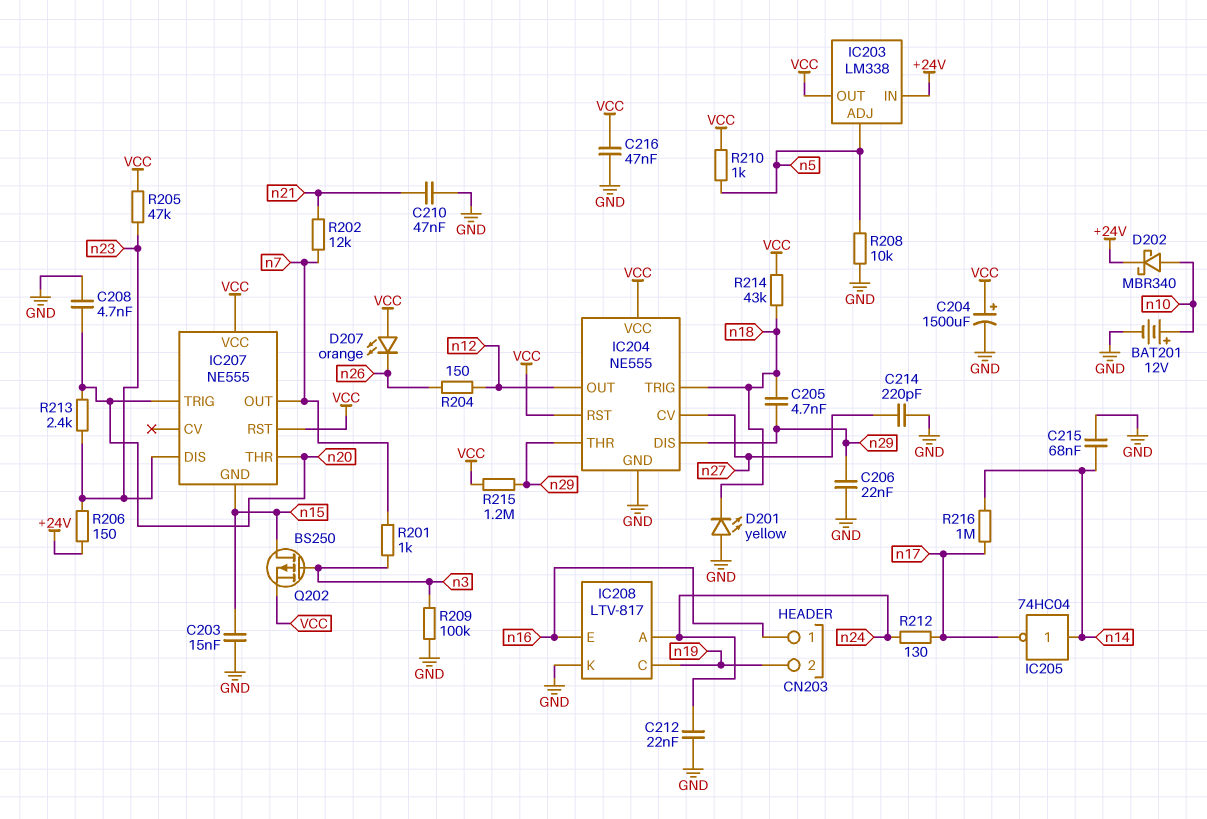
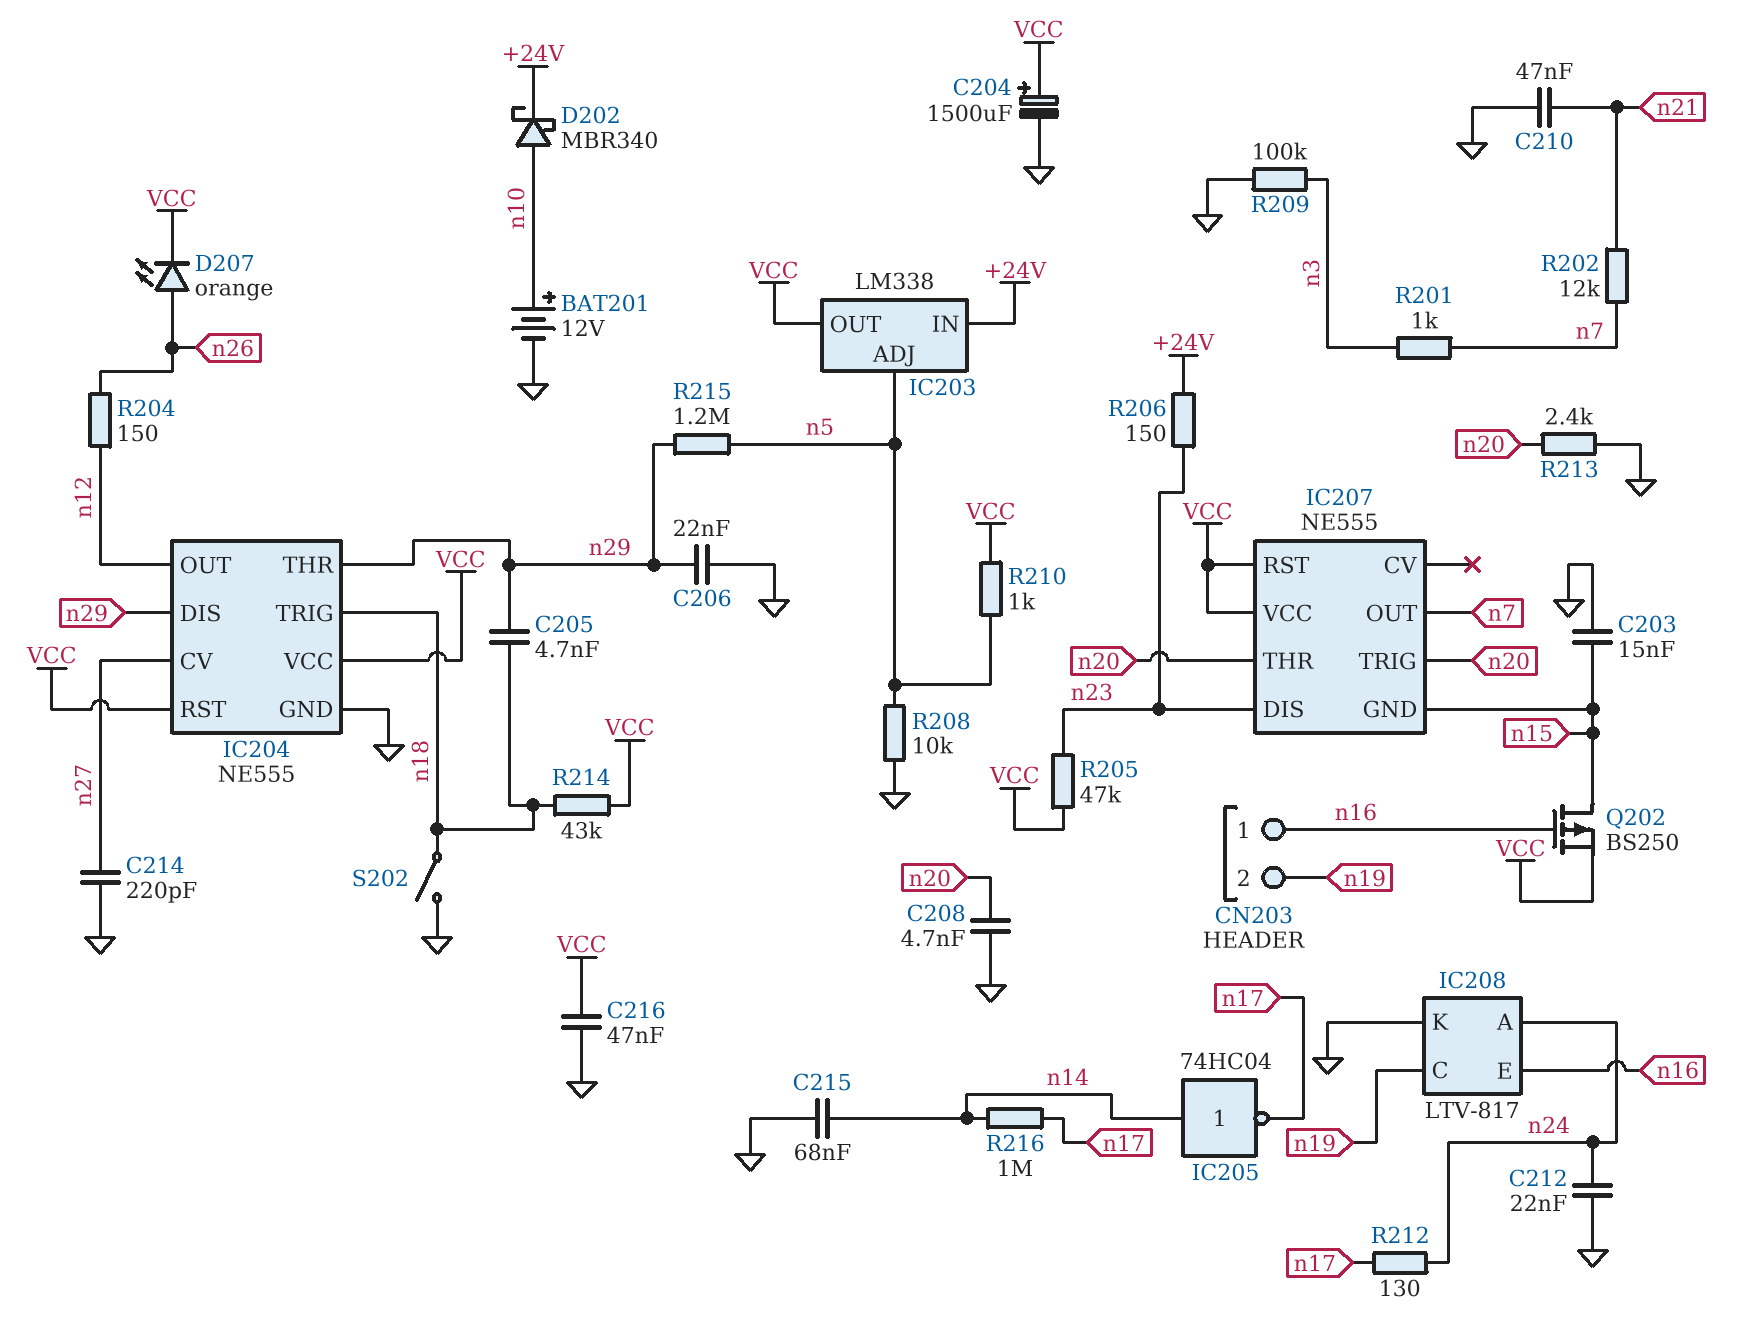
D201: LED yellow (A GND, K n18) -> none
D207: LED orange (A VCC, K n26) -> LED orange (A n26, K VCC)
Q202: PMOS BS250 (G n3, D n15, S VCC) -> PMOS BS250 (G n16, D n15, S VCC)
R213: 2.4k (n20, n23) -> 2.4k (GND, n20)
R215: 1.2M (VCC, n29) -> 1.2M (n5, n29)
S202: none -> switch (GND, n18)

